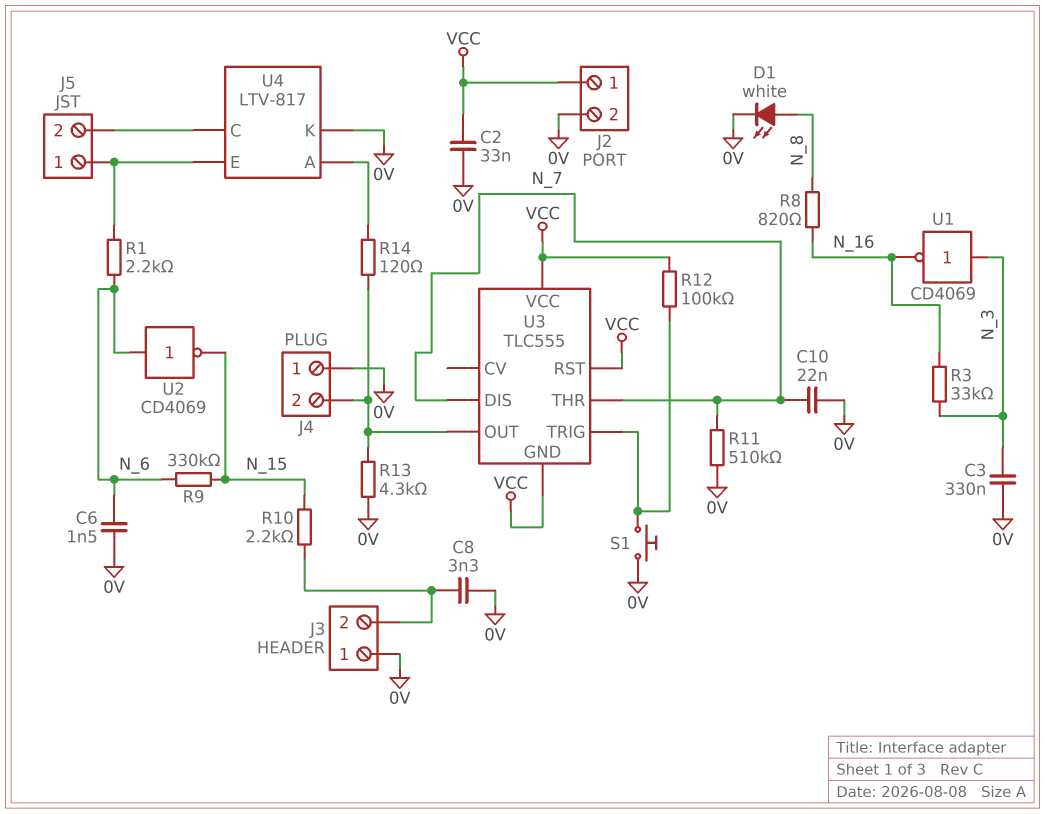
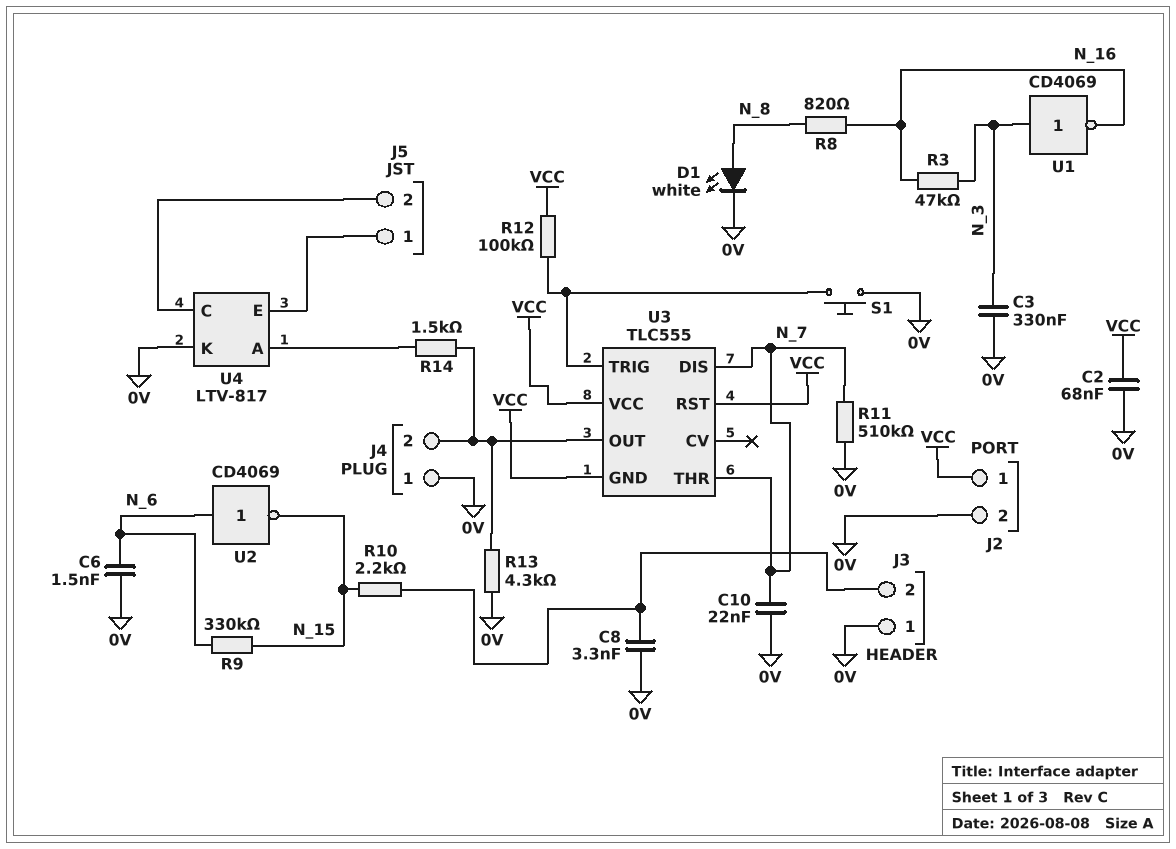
C2: 33nF (0V, VCC) -> 68nF (0V, VCC)
R1: 2.2k (J5/1, N_6) -> none
R3: 33k (N_3, N_16) -> 47k (N_3, N_16)
R14: 120 (J4/2, U4/A) -> 1.5k (J4/2, U4/A)

